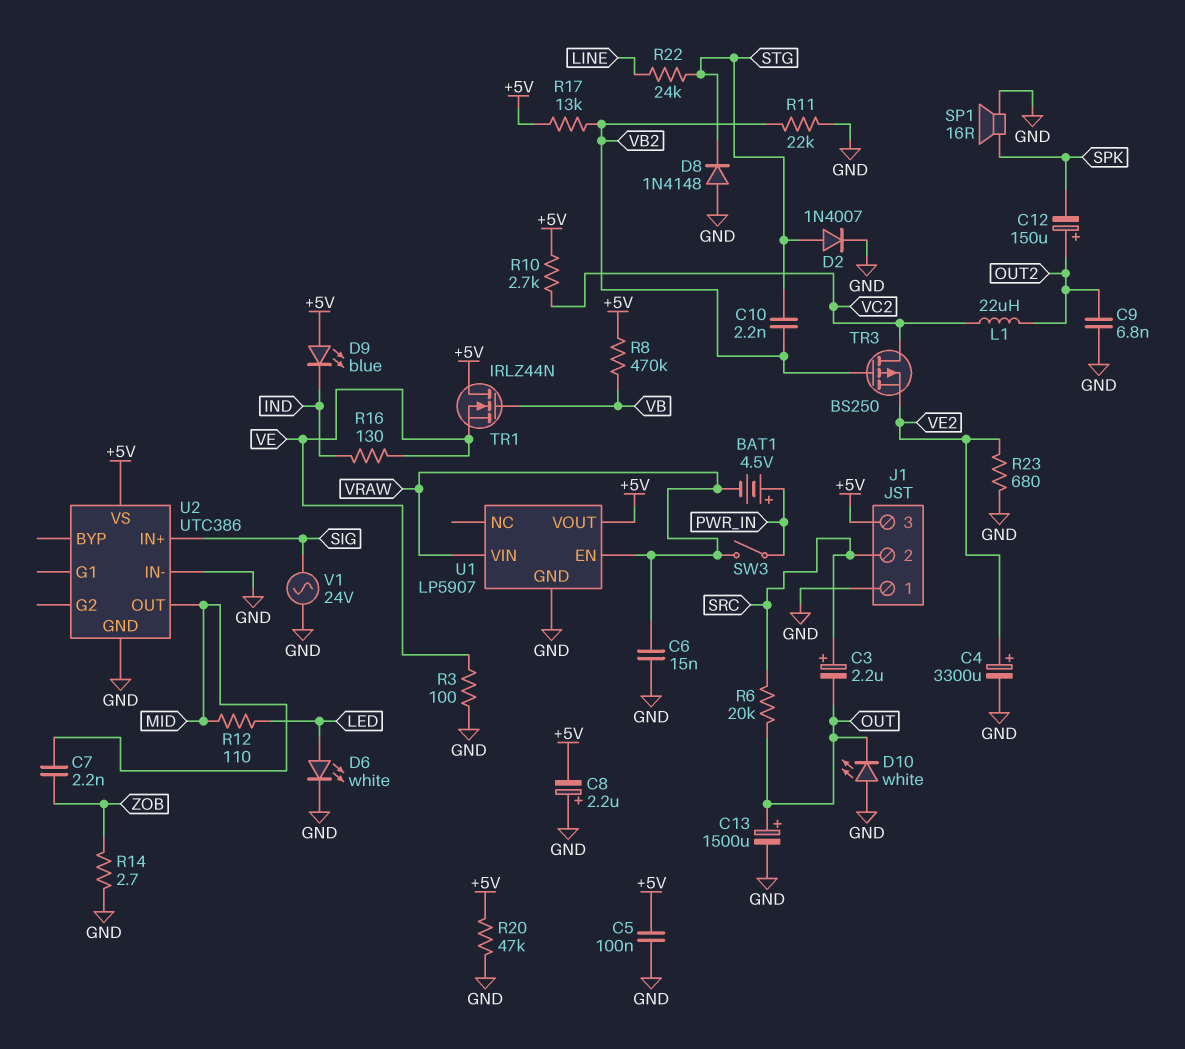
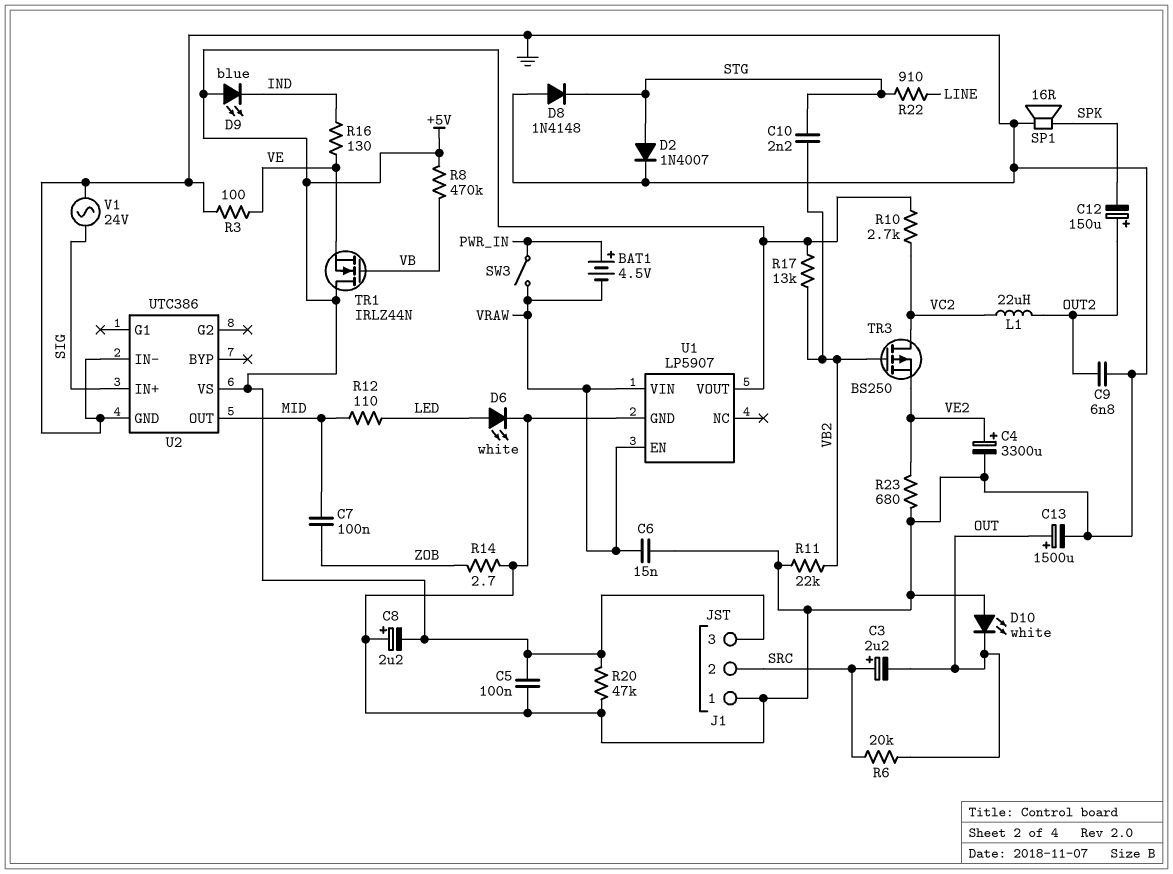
C7: 2.2nF (MID, ZOB) -> 100nF (MID, ZOB)
R22: 24k (LINE, STG) -> 910 (LINE, STG)

